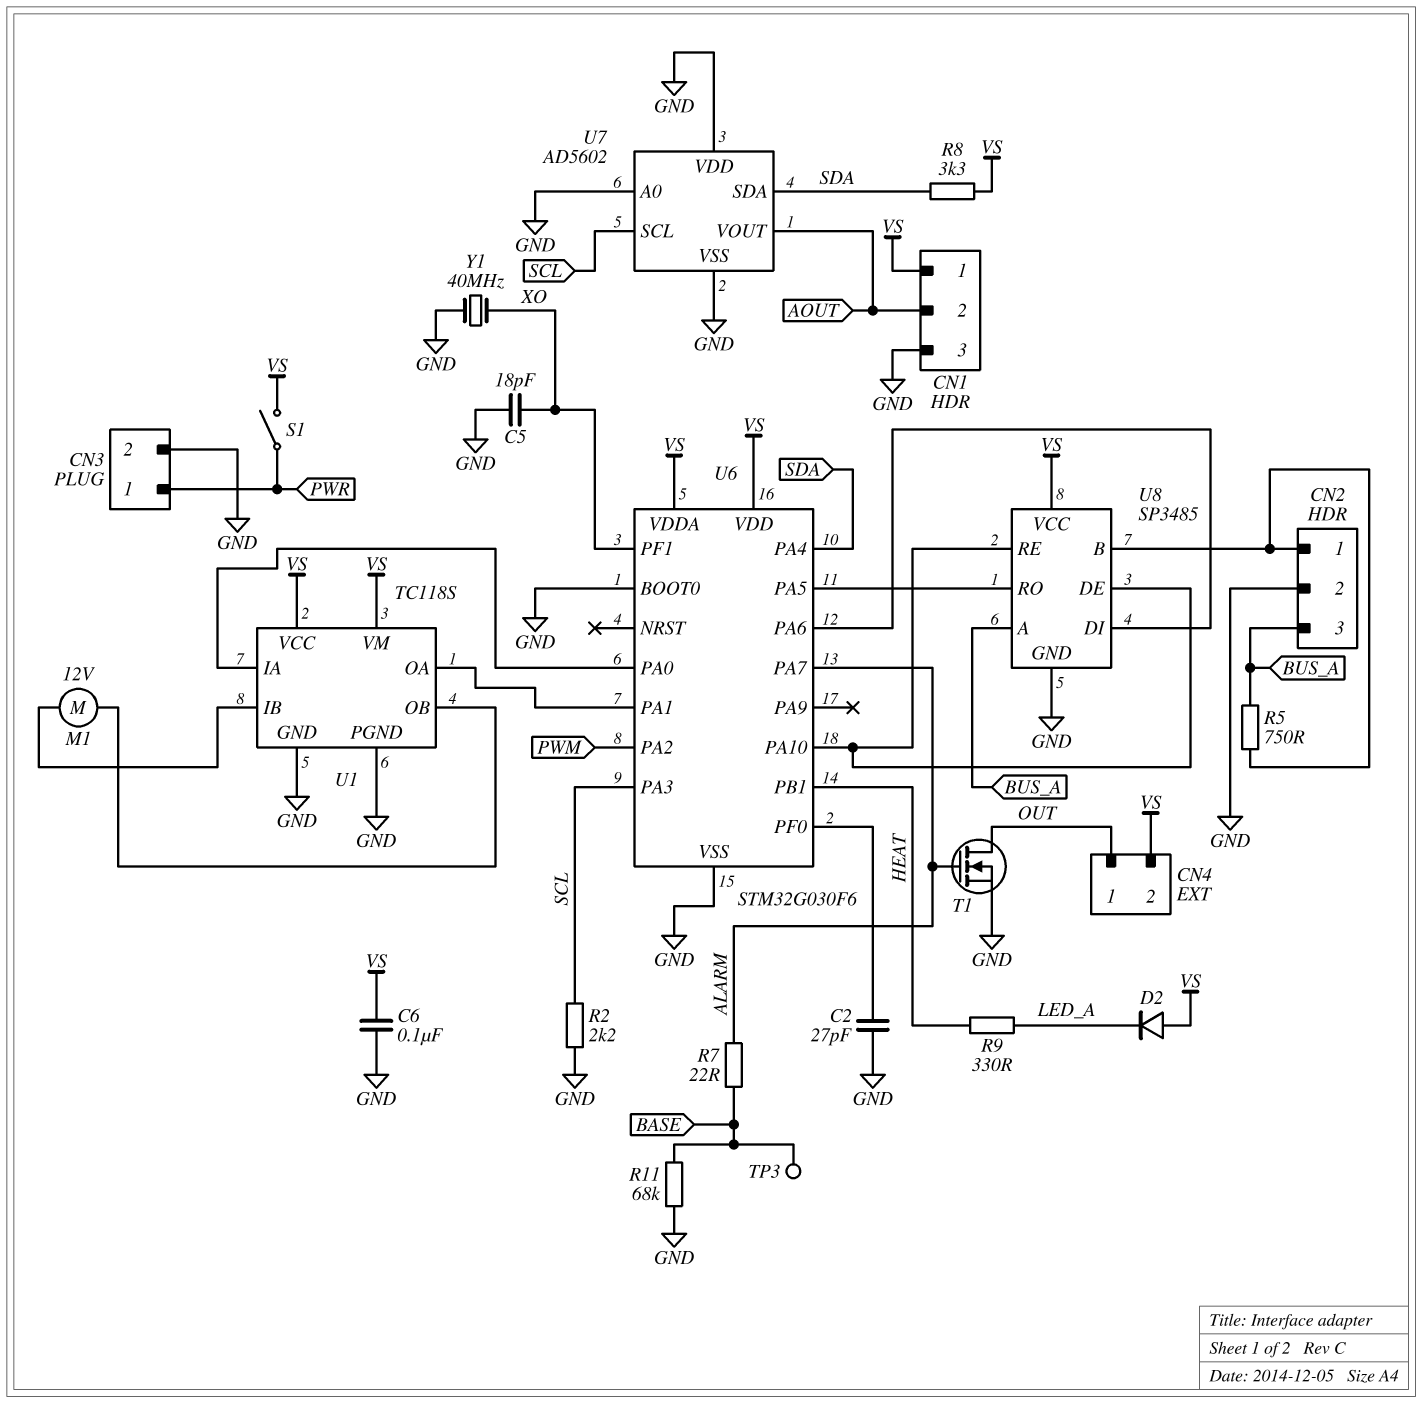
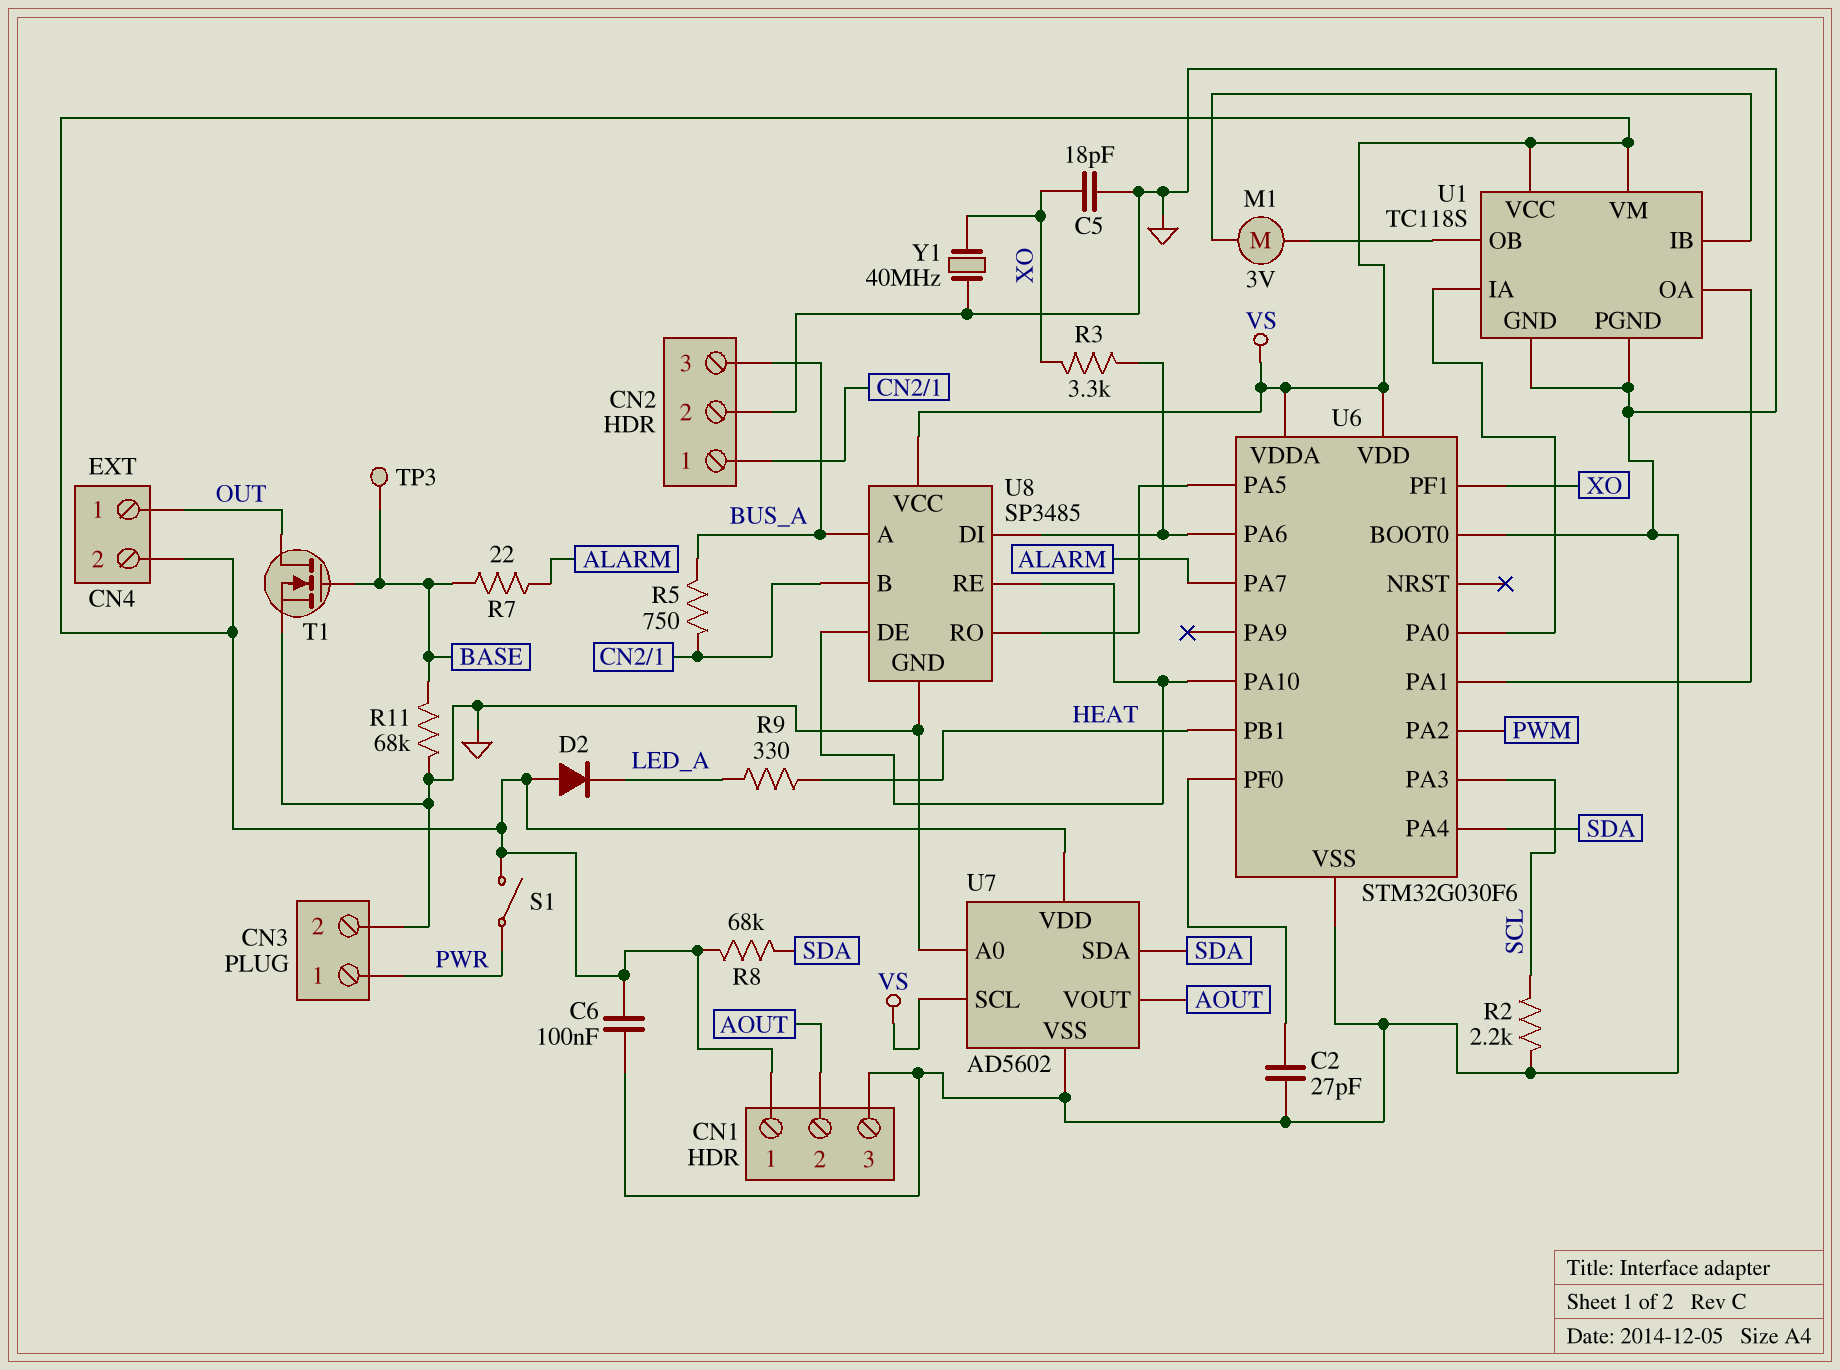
M1: motor 12V (U1/IB, U1/OB) -> motor 3V (U1/IB, U1/OB)
R3: none -> 3.3k (U6/PA6, XO)
R8: 3.3k (SDA, VS) -> 68k (SDA, VS)
T1: NMOS (G ALARM, D OUT, S GND) -> NMOS (G BASE, D OUT, S GND)
U7 pin SCL: SCL -> VS
U7 pin VDD: GND -> VS

